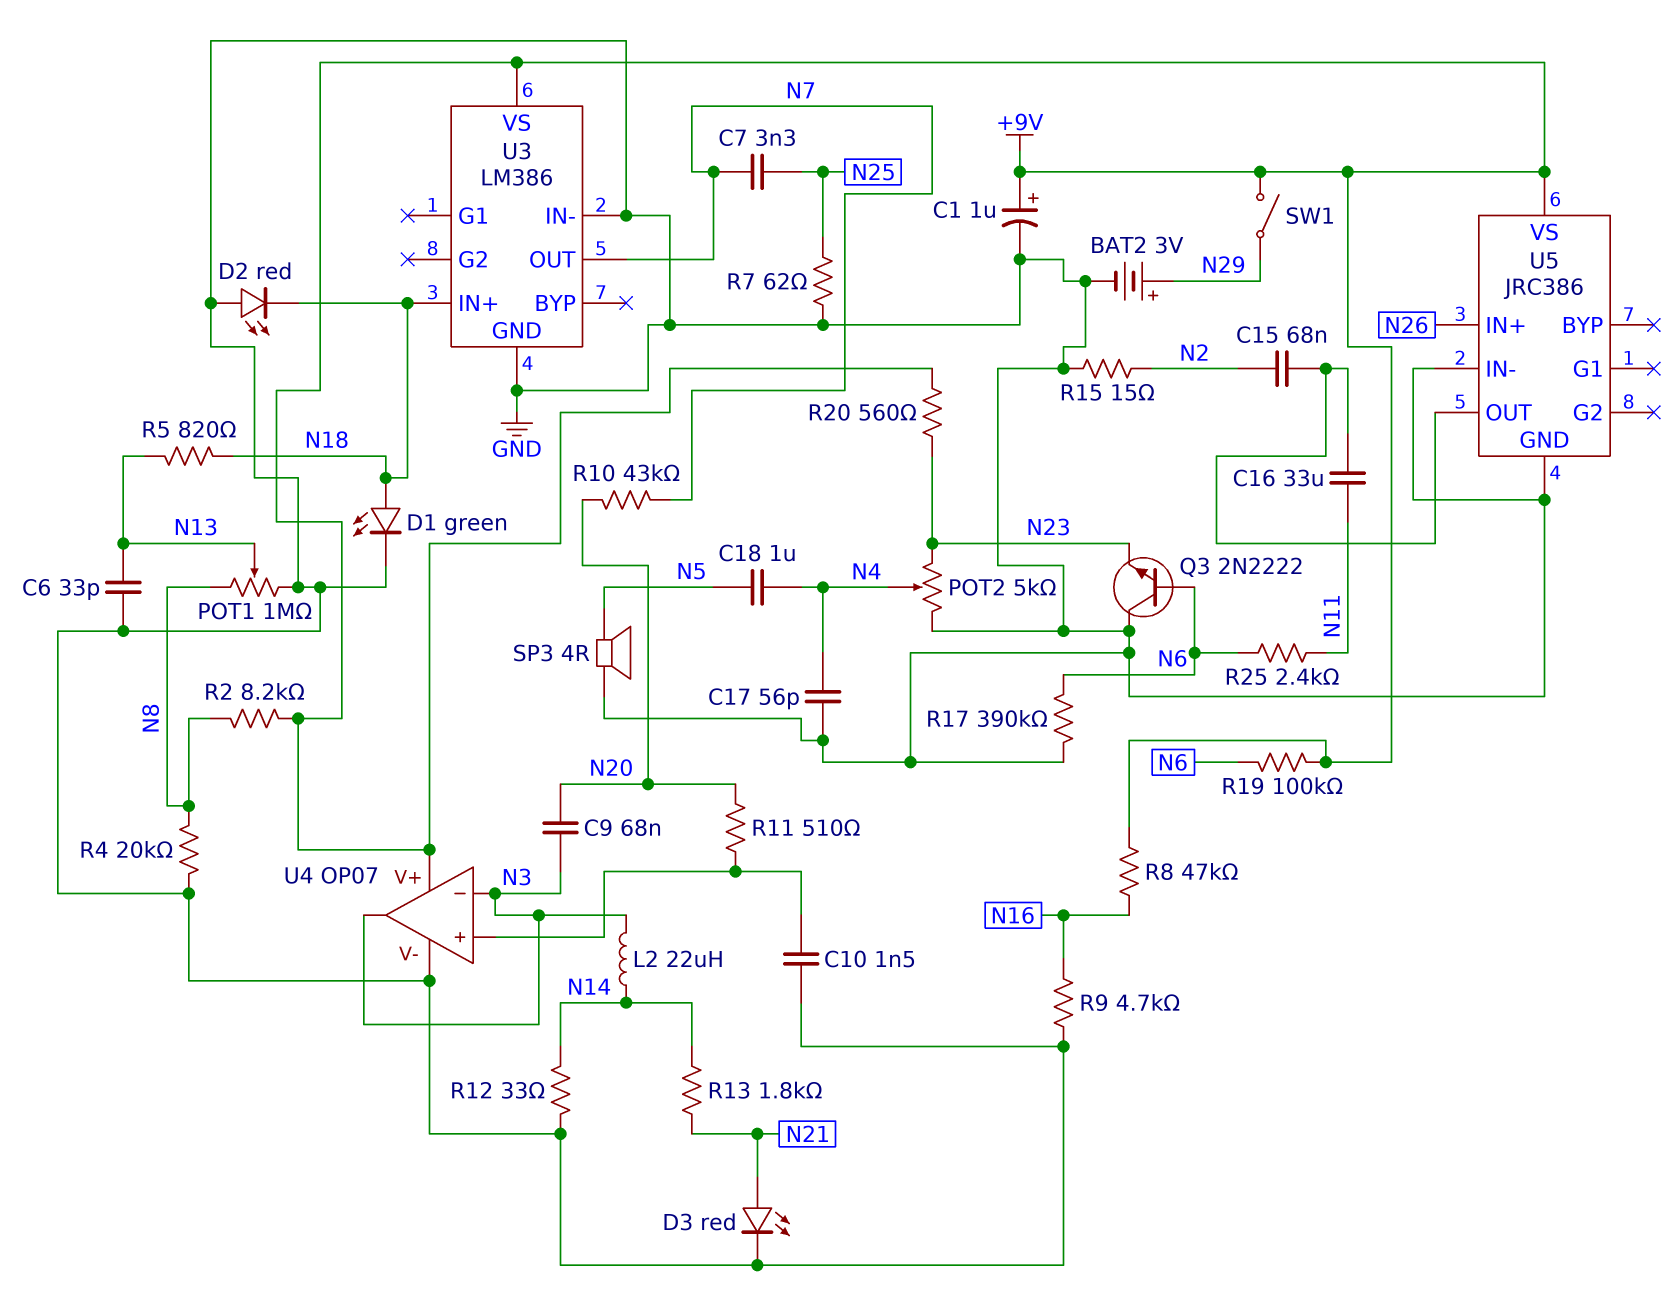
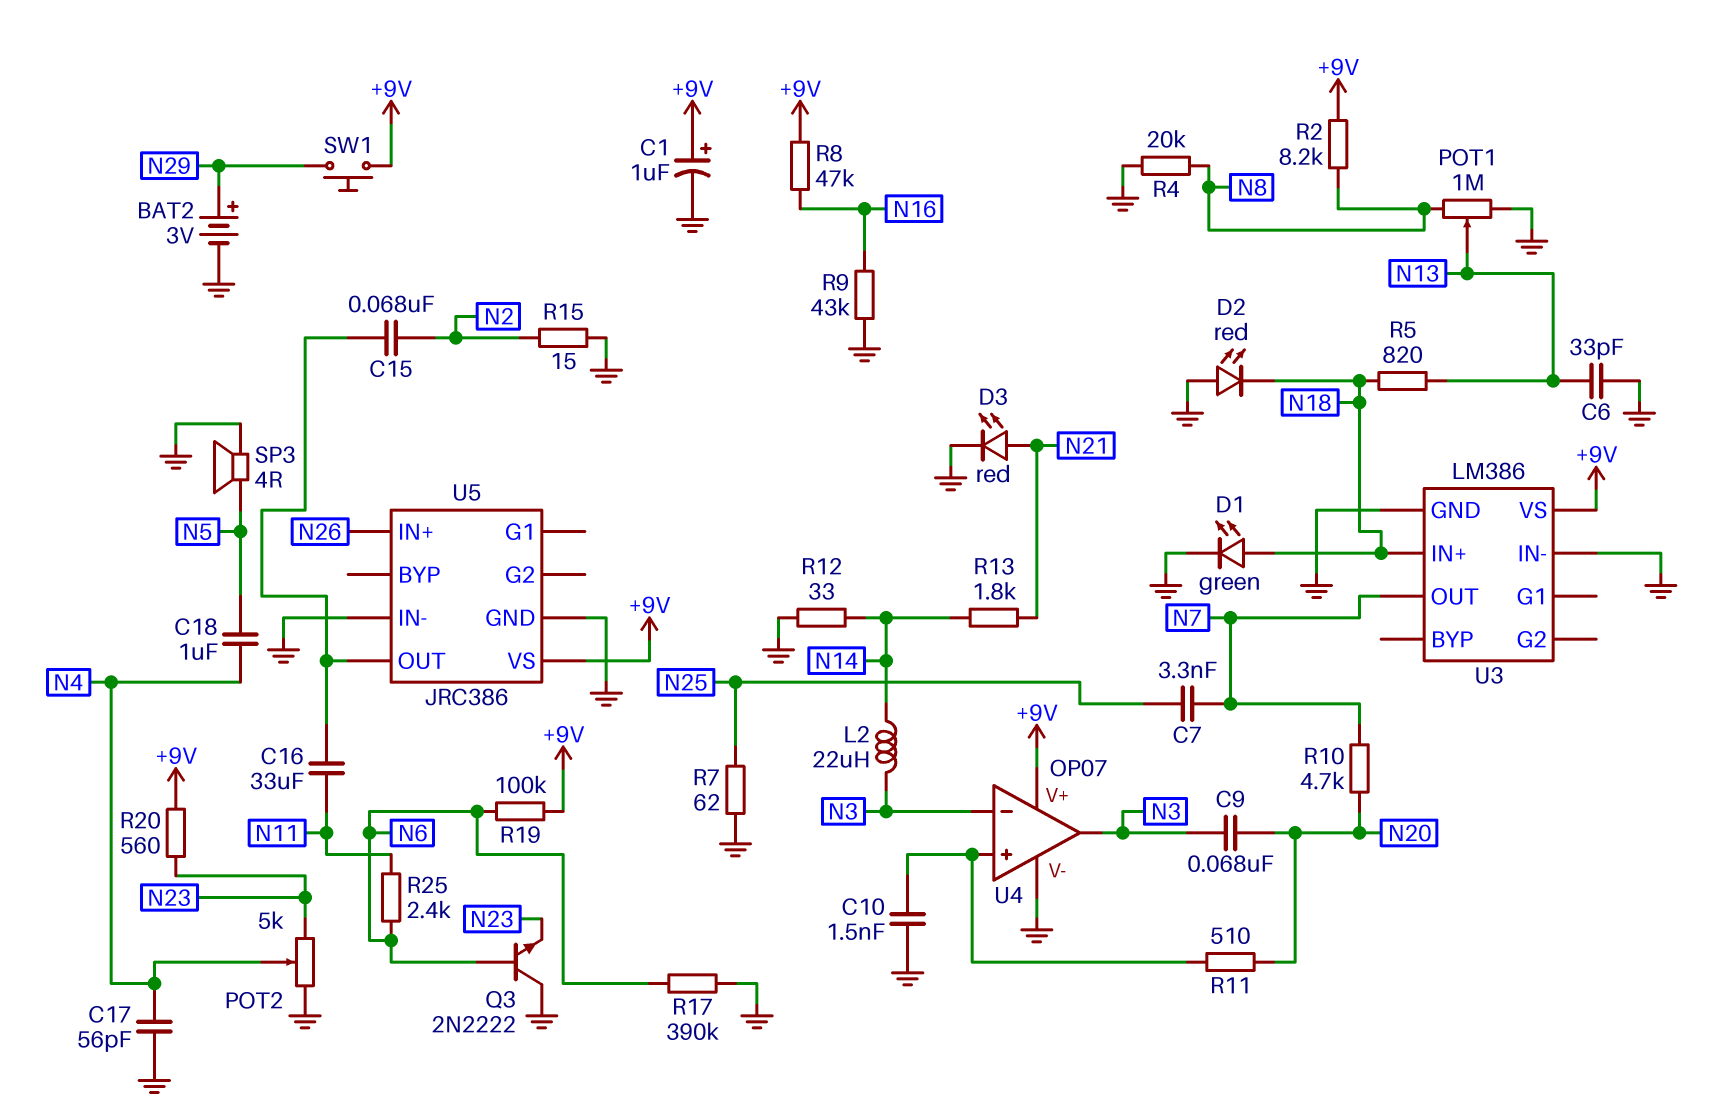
R9: 4.7k (GND, N16) -> 43k (GND, N16)
R10: 43k (N7, N20) -> 4.7k (N7, N20)
SW1: switch (+9V, N29) -> button (+9V, N29)

